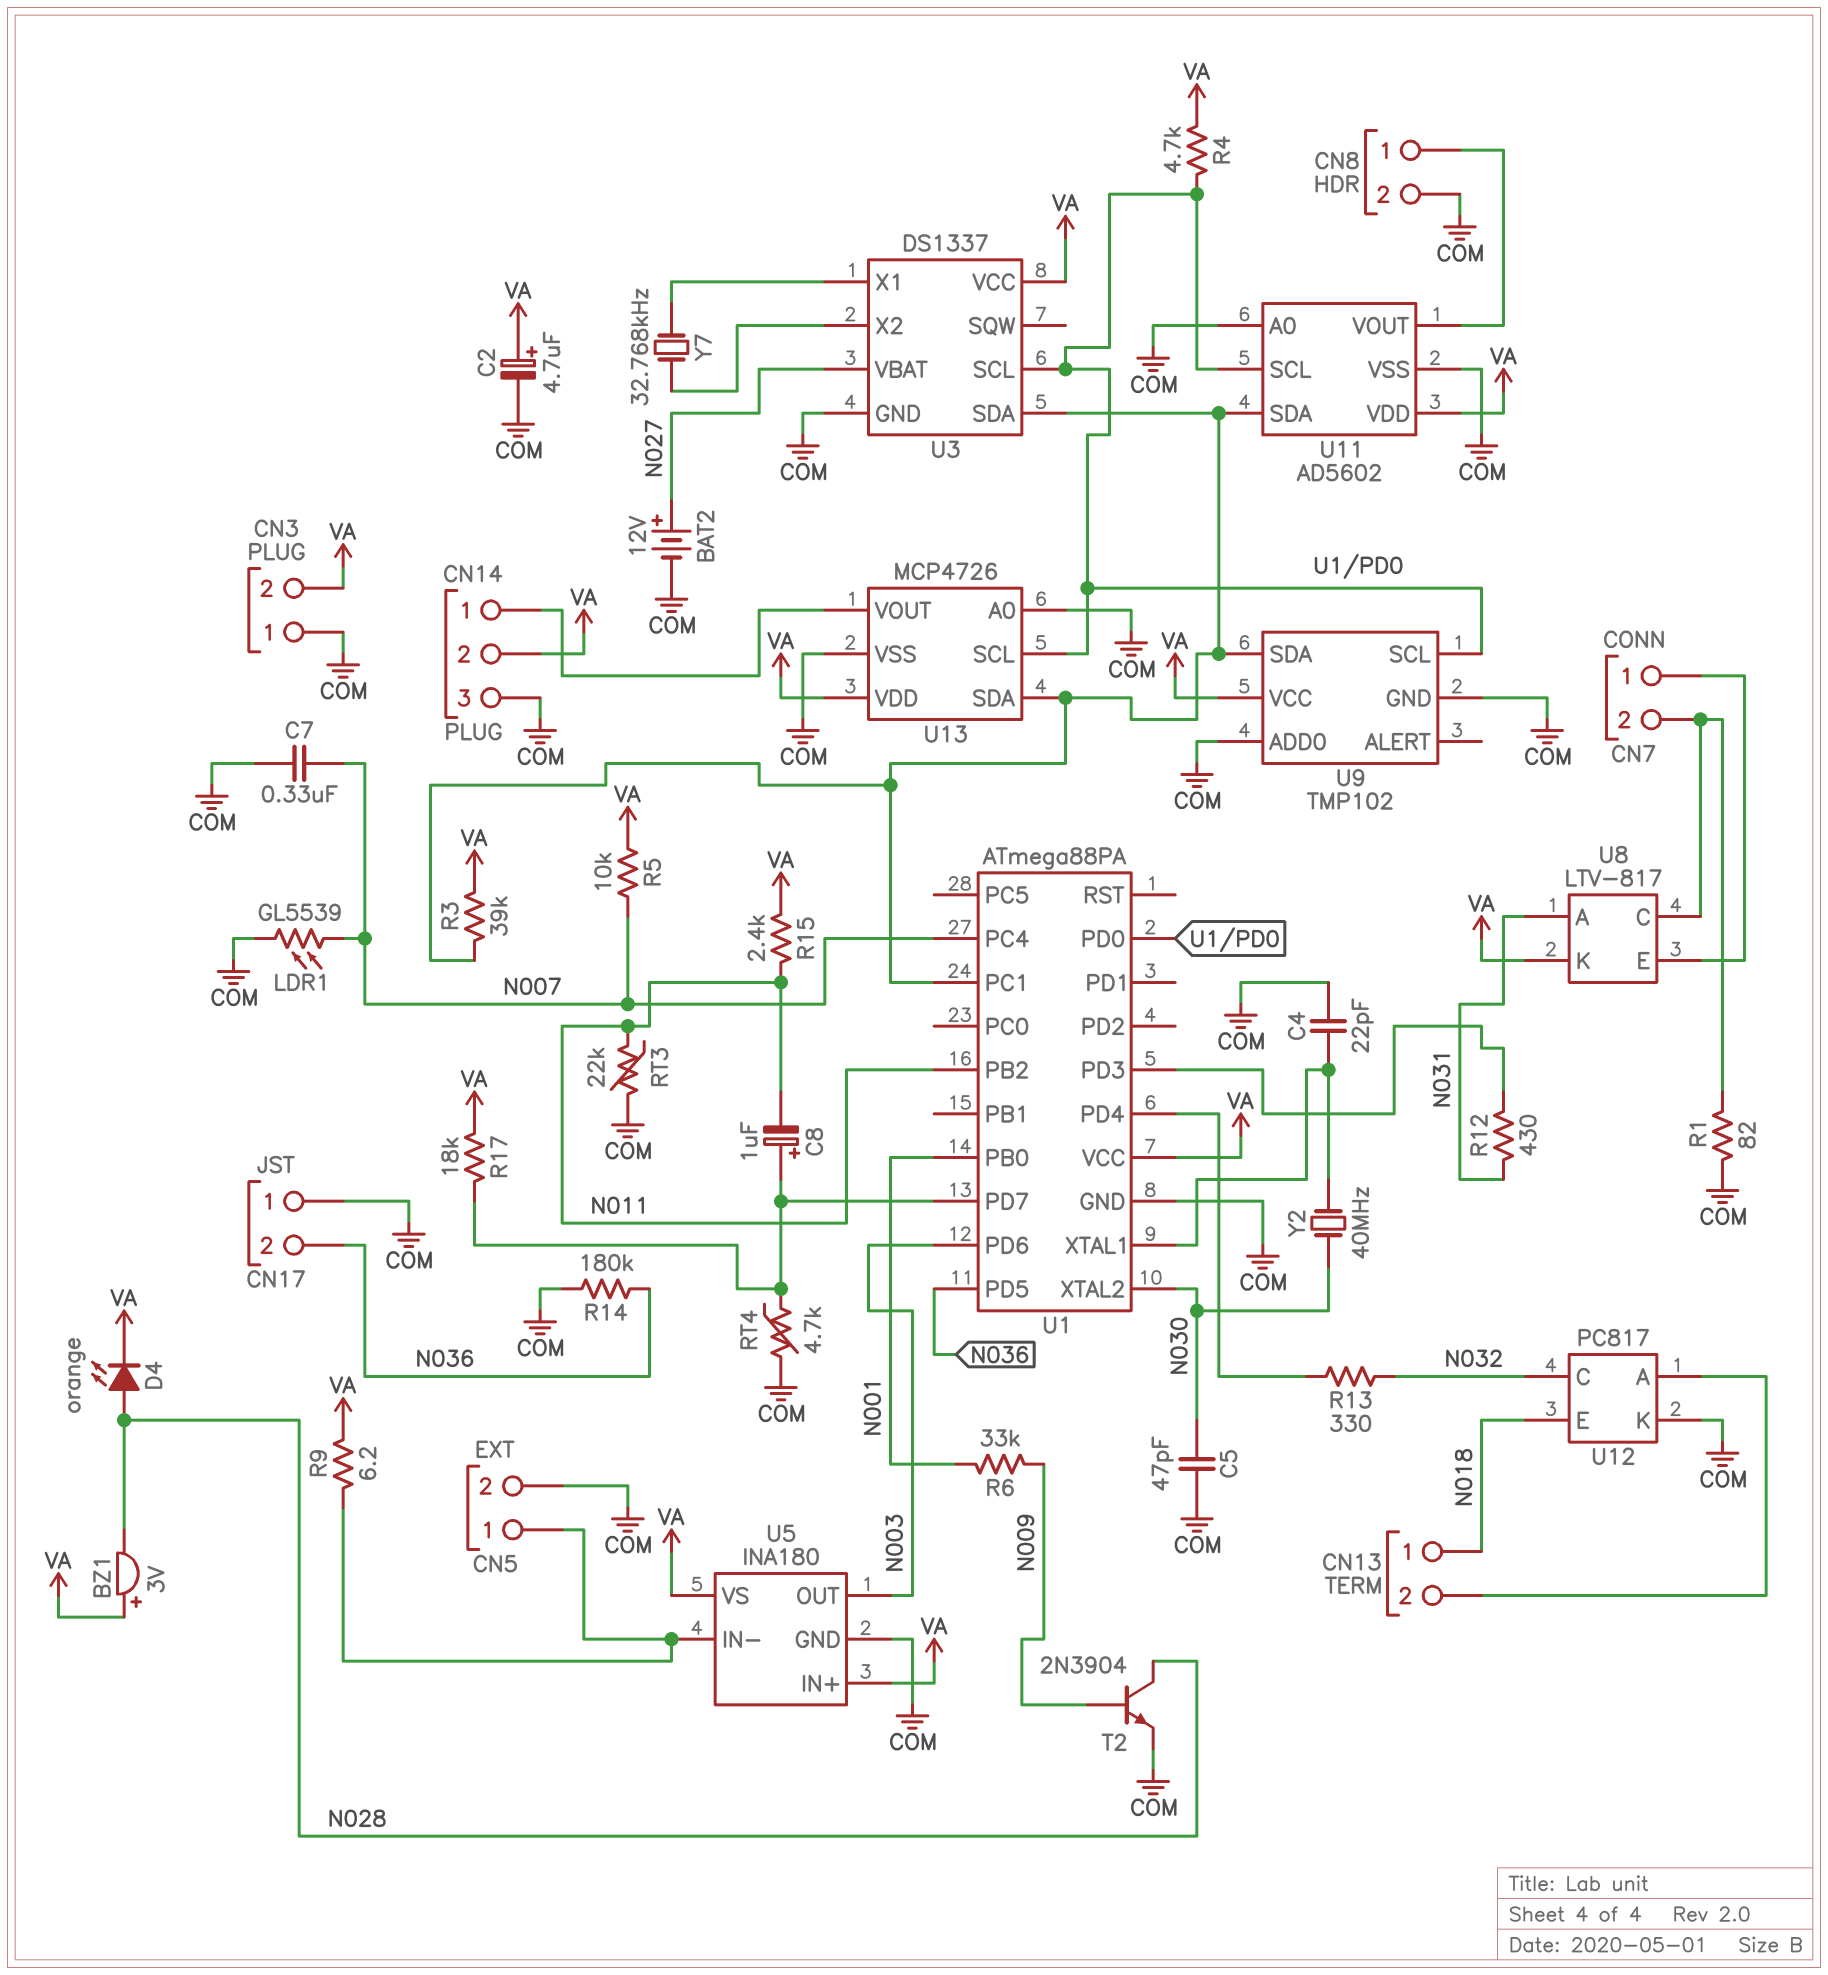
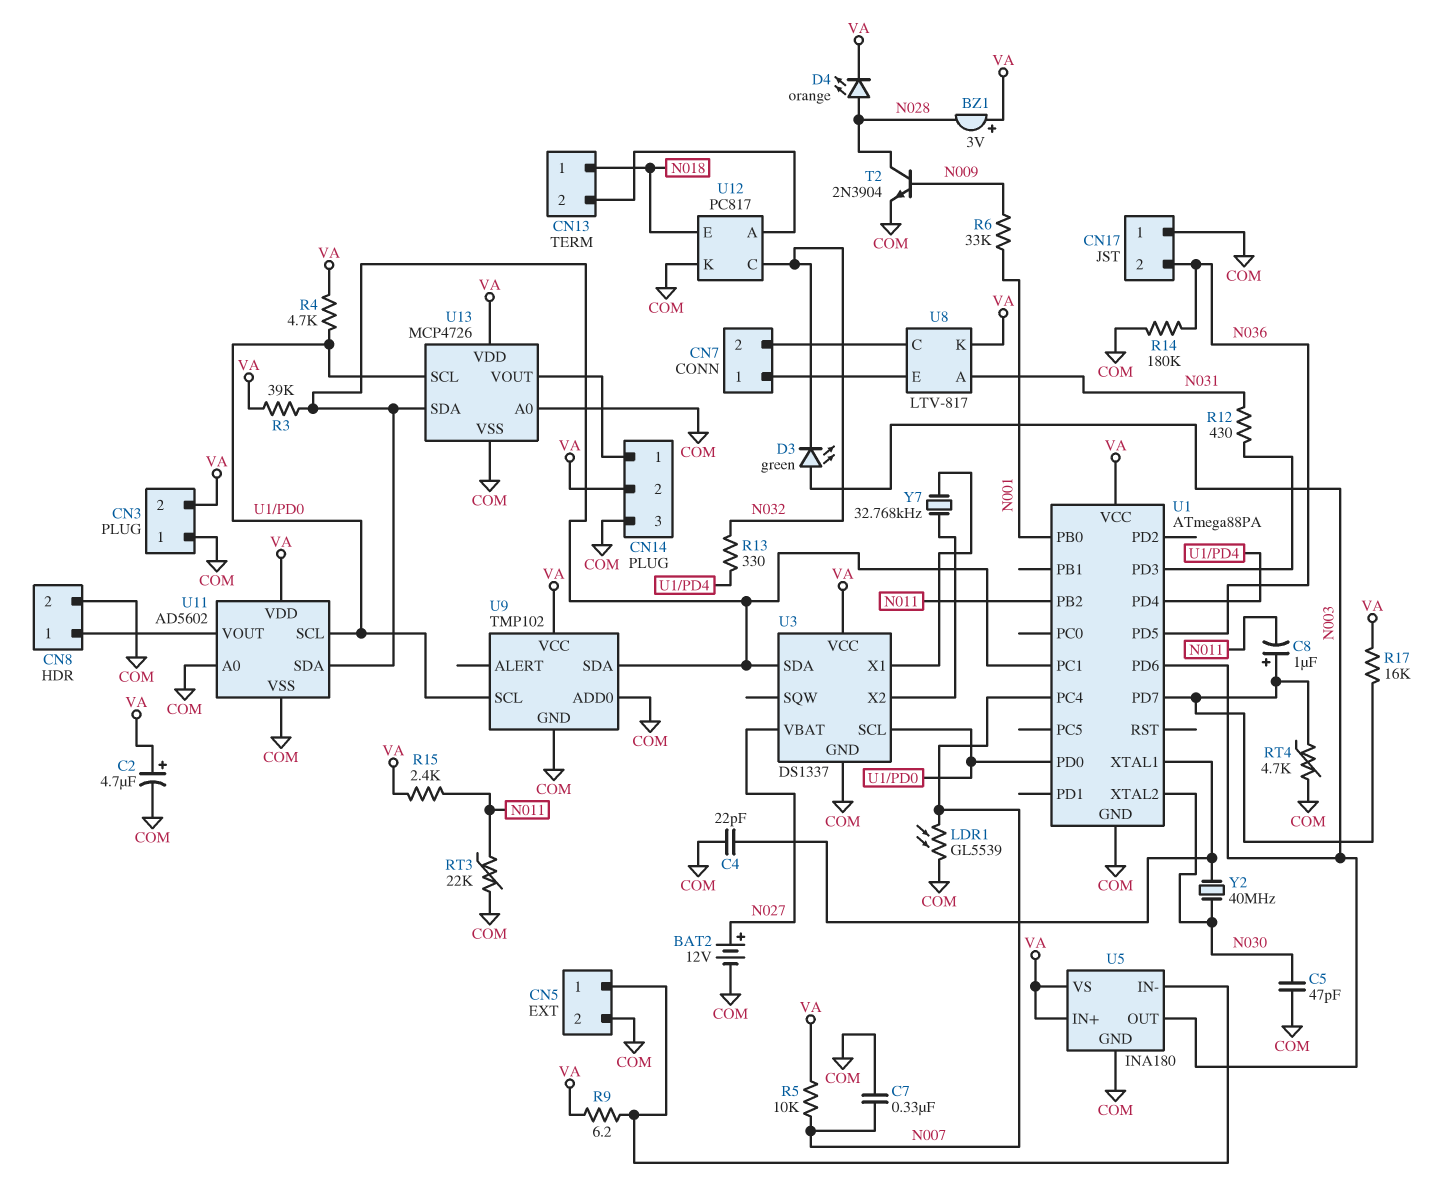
D3: none -> LED green (A N003, K N032)
R1: 82 (CN7/2, COM) -> none
R17: 18k (U1/PD7, VA) -> 16k (U1/PD7, VA)

